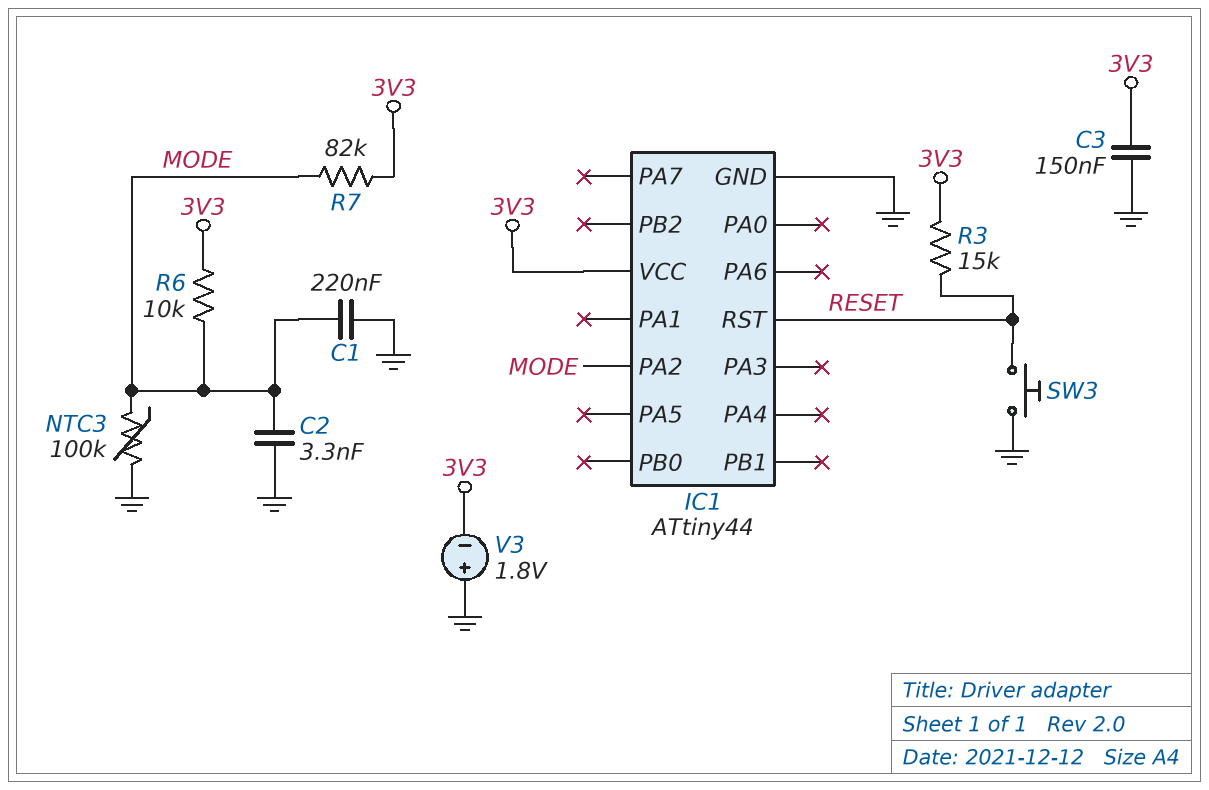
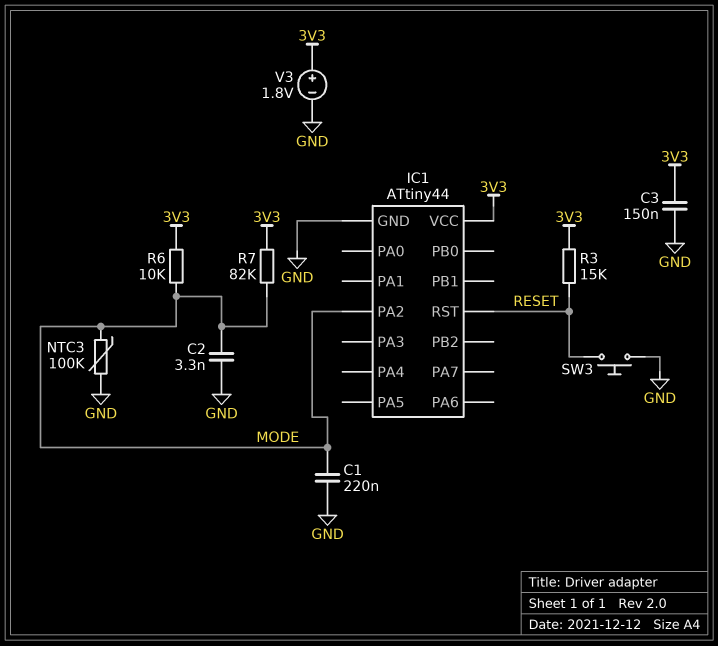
V3: 1.8V (plus GND, minus 3V3) -> 1.8V (plus 3V3, minus GND)

